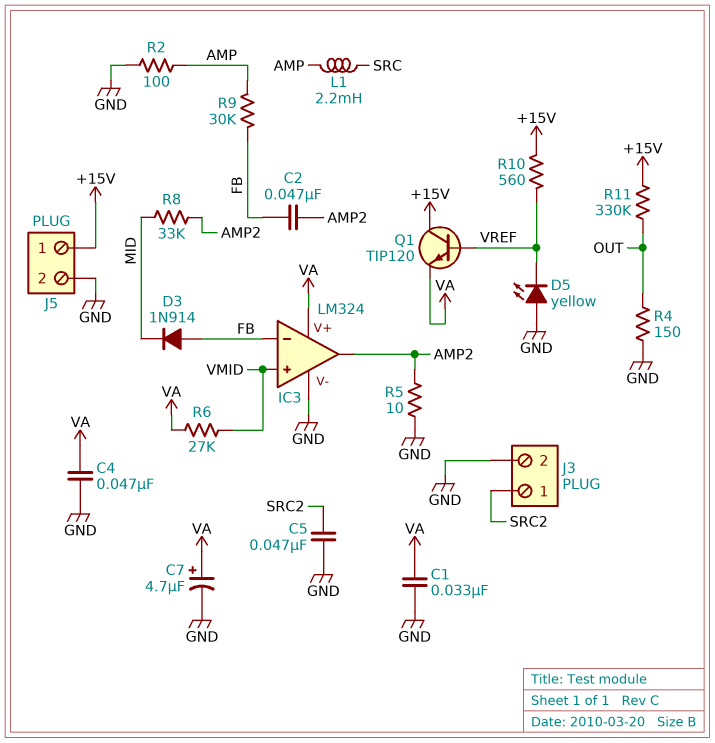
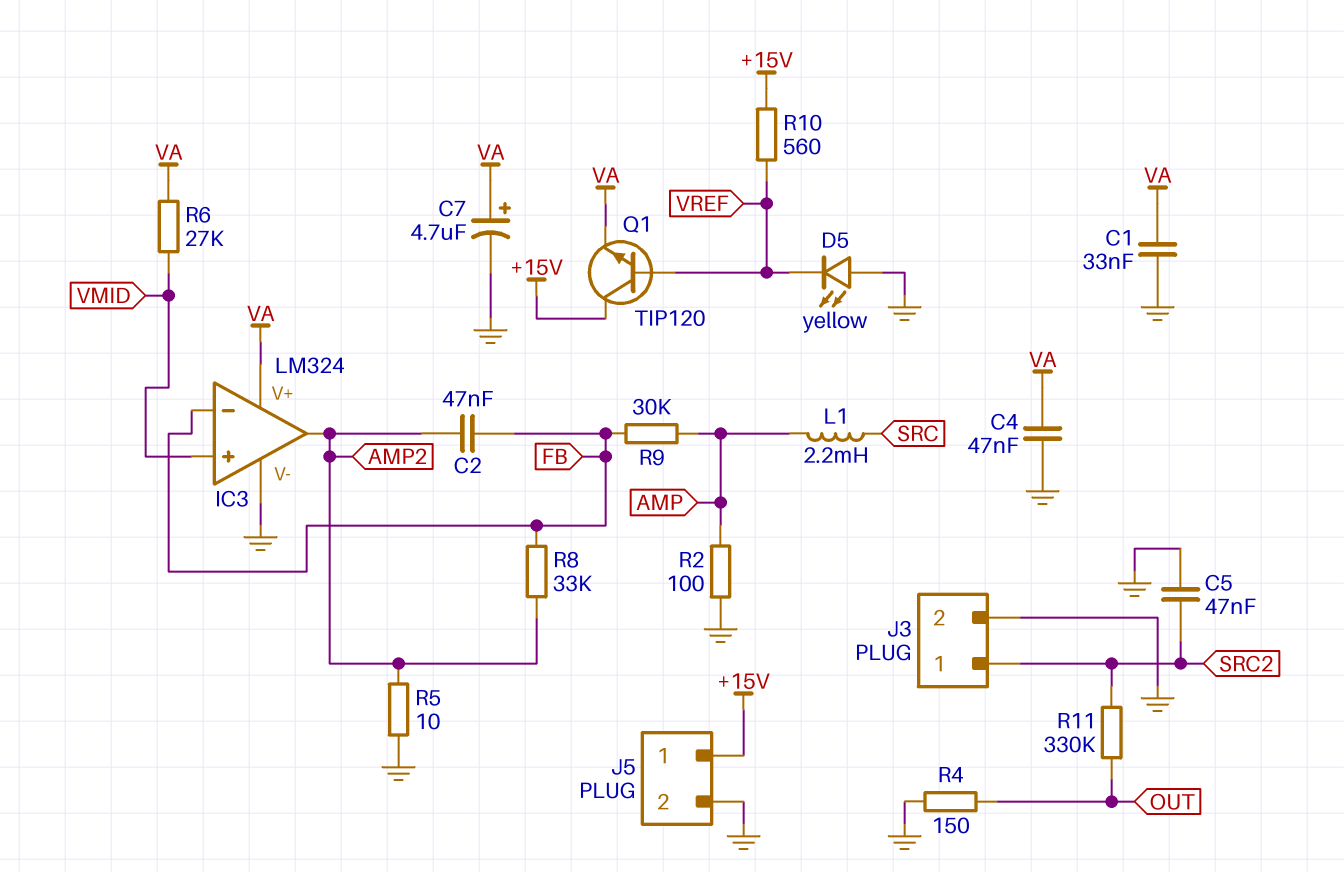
D3: diode 1N914 (A FB, K MID) -> none
R8: 33k (AMP2, MID) -> 33k (AMP2, FB)
R11: 330k (+15V, OUT) -> 330k (OUT, SRC2)

